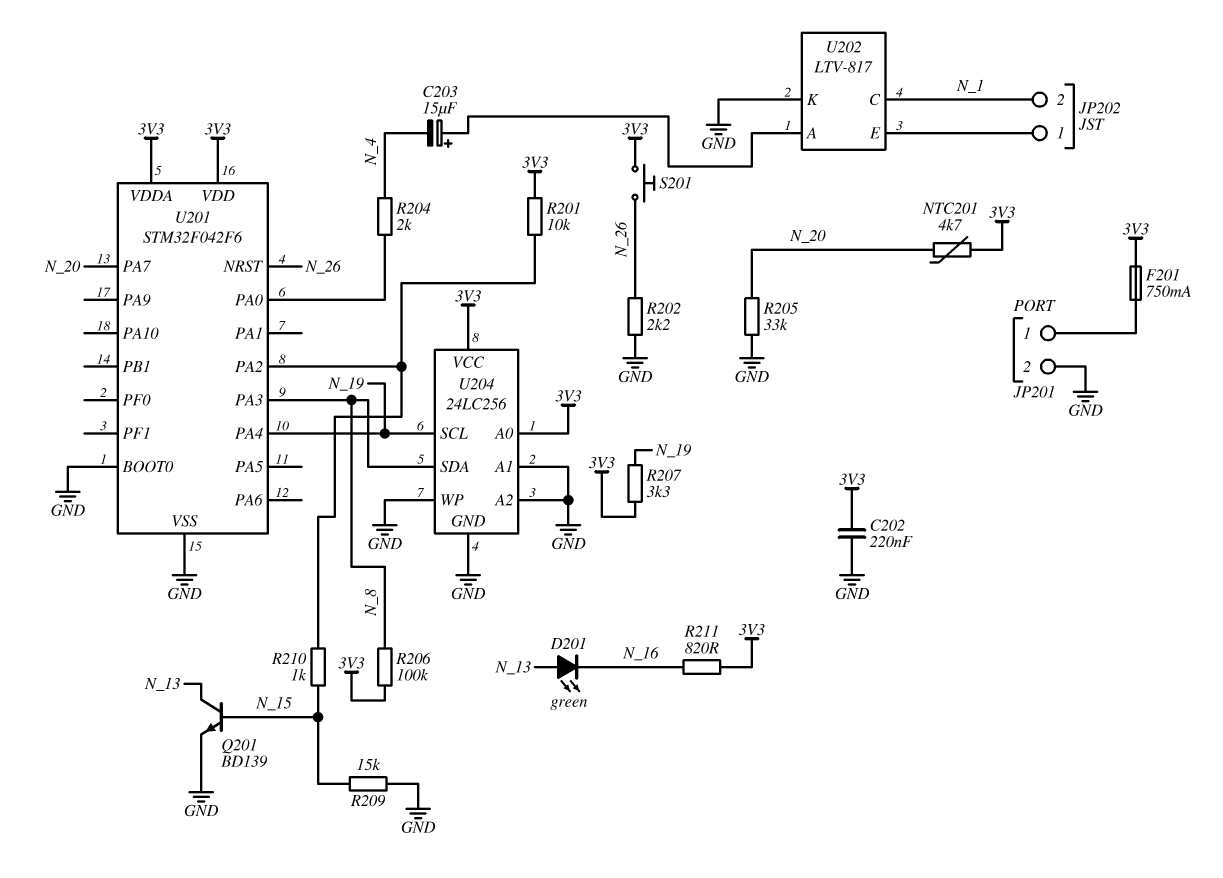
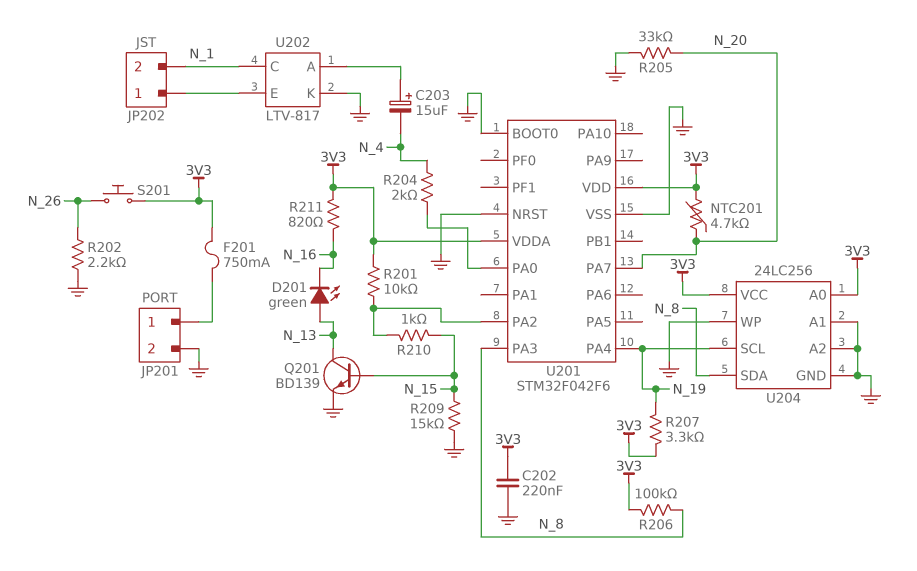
U201 pin NRST: N_26 -> GND

